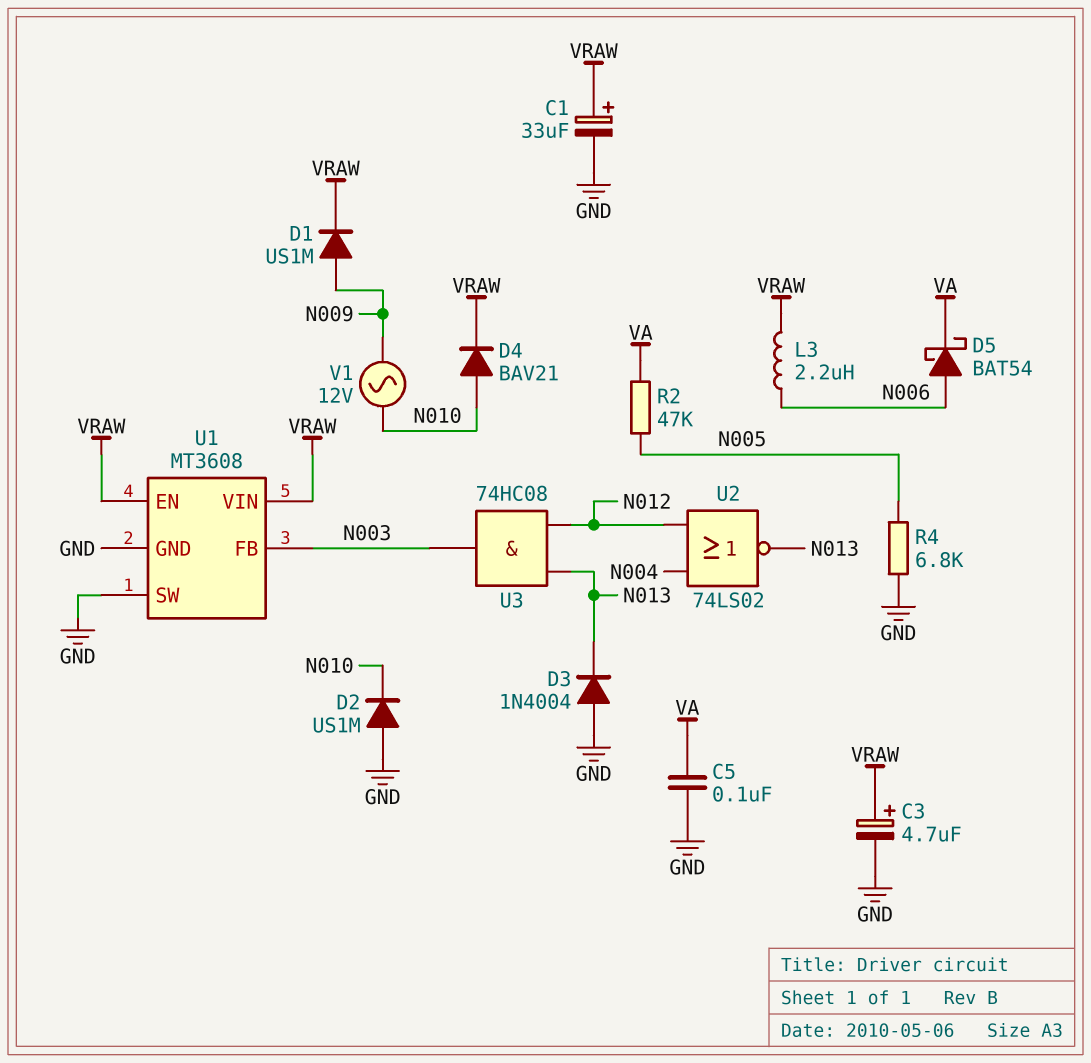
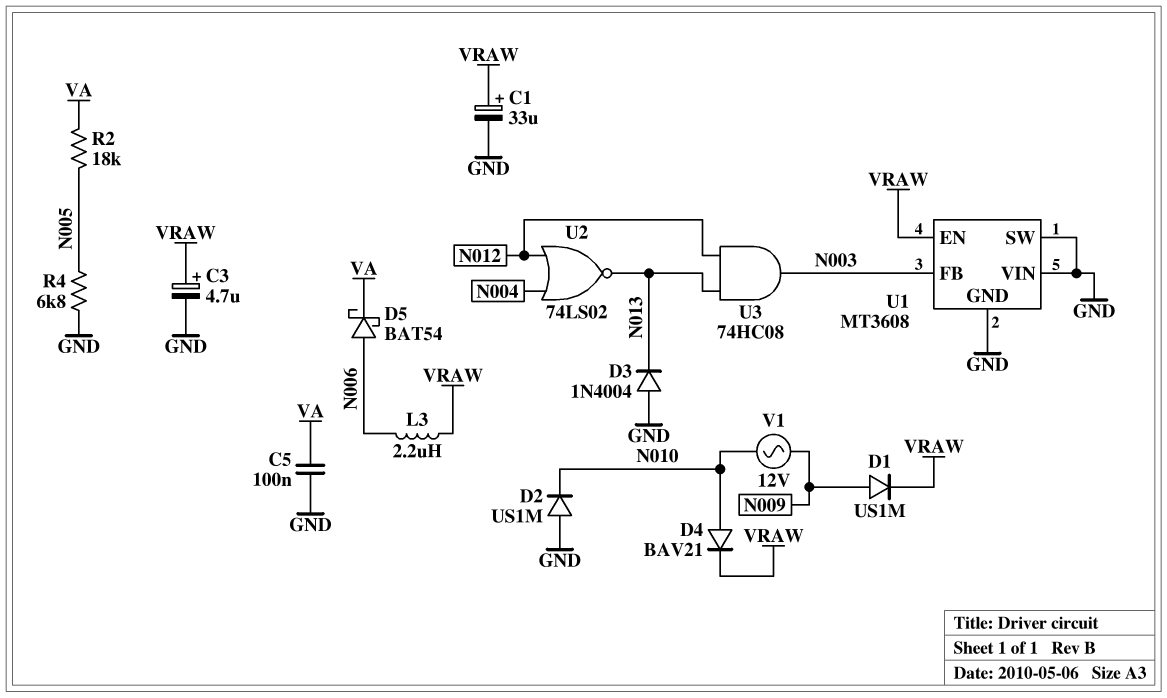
R2: 47k (N005, VA) -> 18k (N005, VA)
U1 pin VIN: VRAW -> GND

